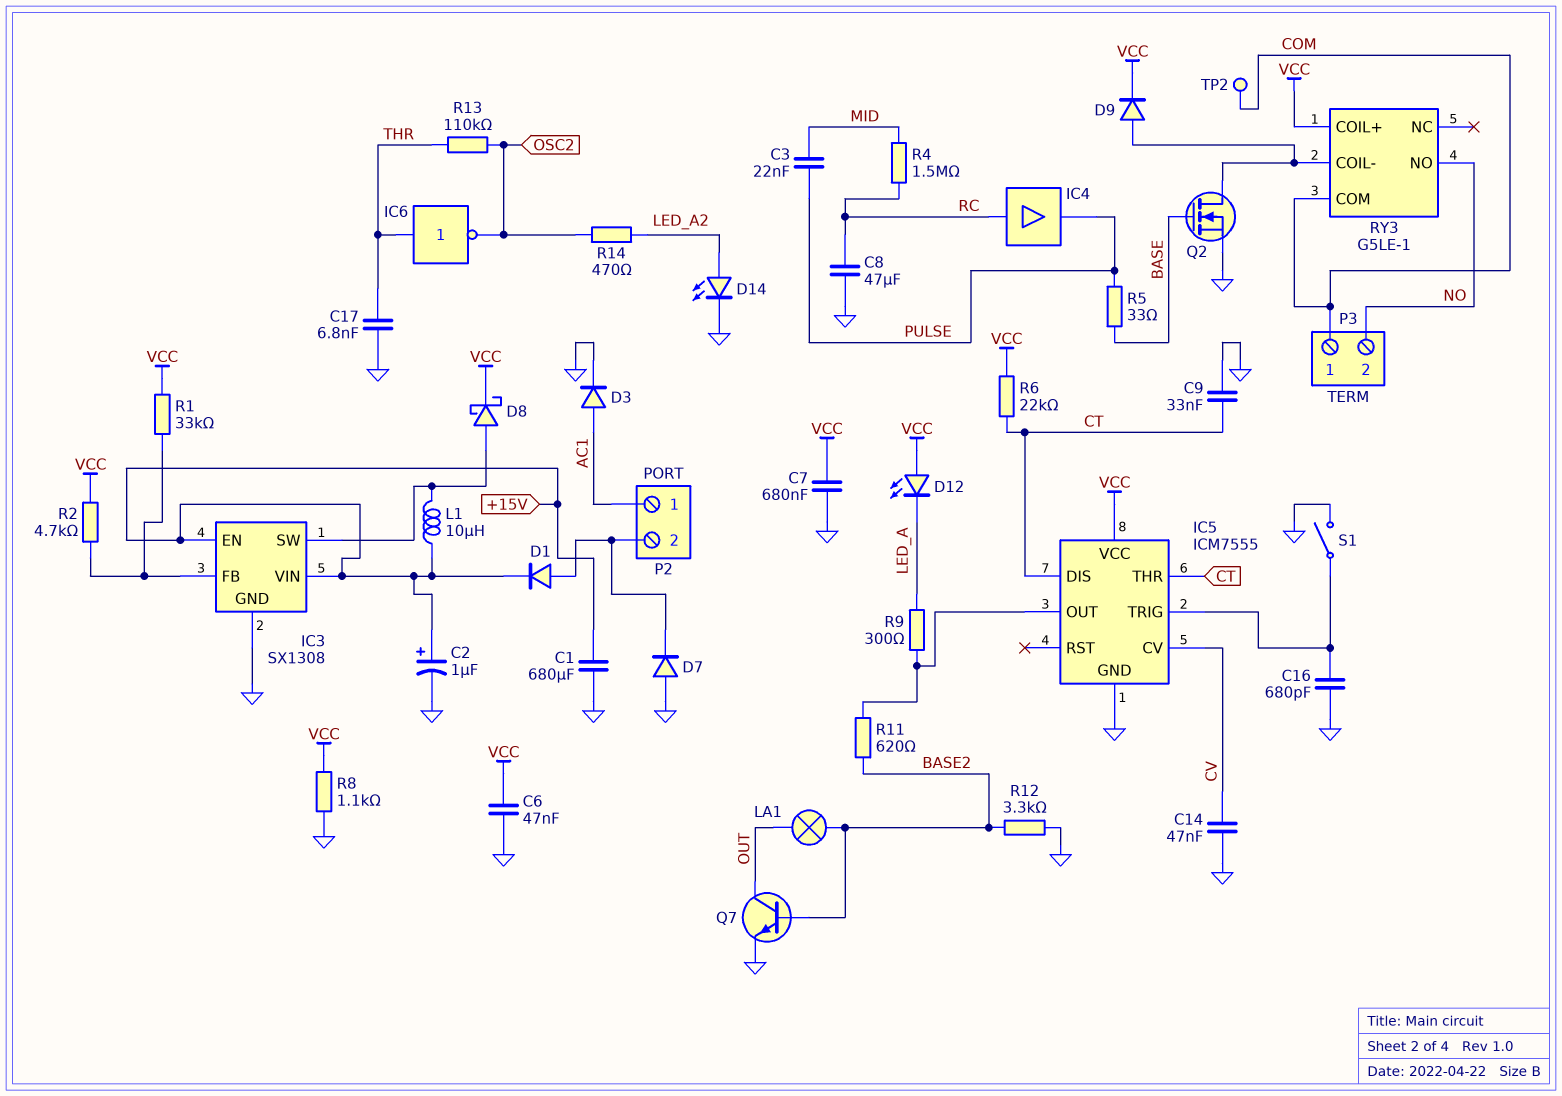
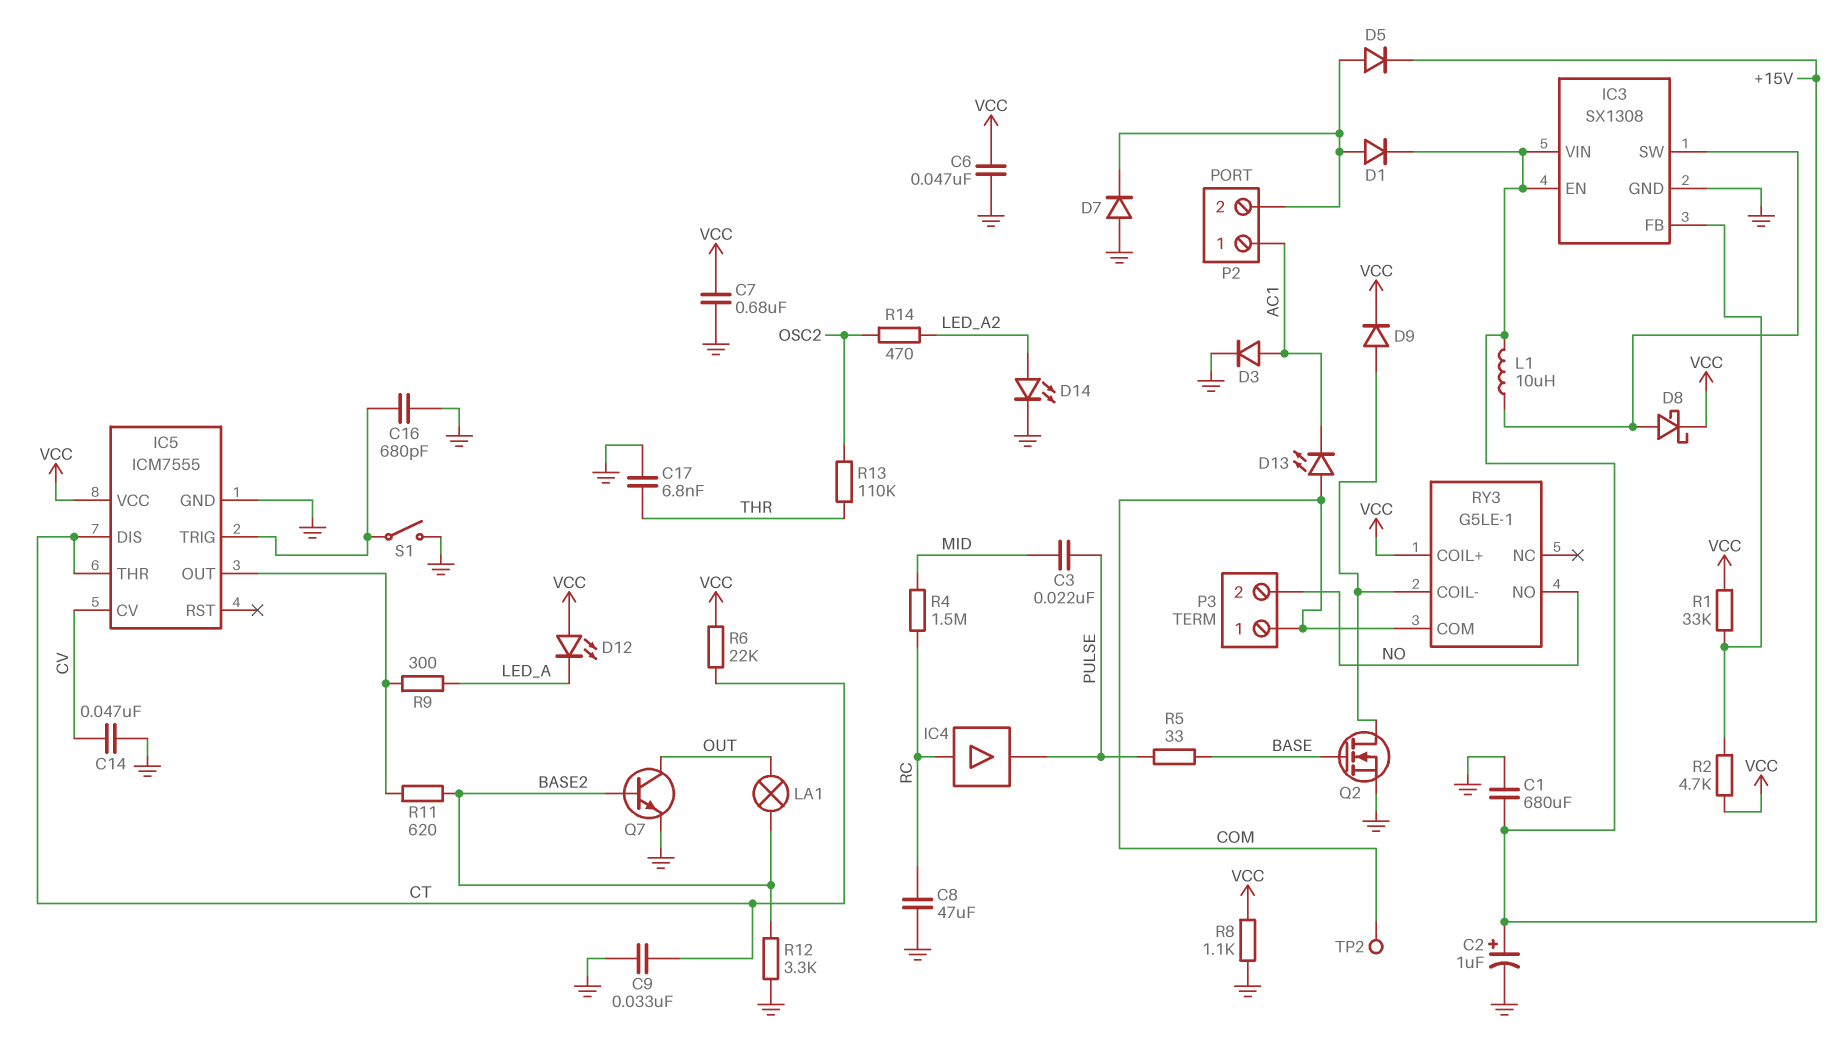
D5: none -> diode (A P2/2, K +15V)
D13: none -> LED (A COM, K AC1)
IC6: NOT (in THR, out OSC2) -> none

